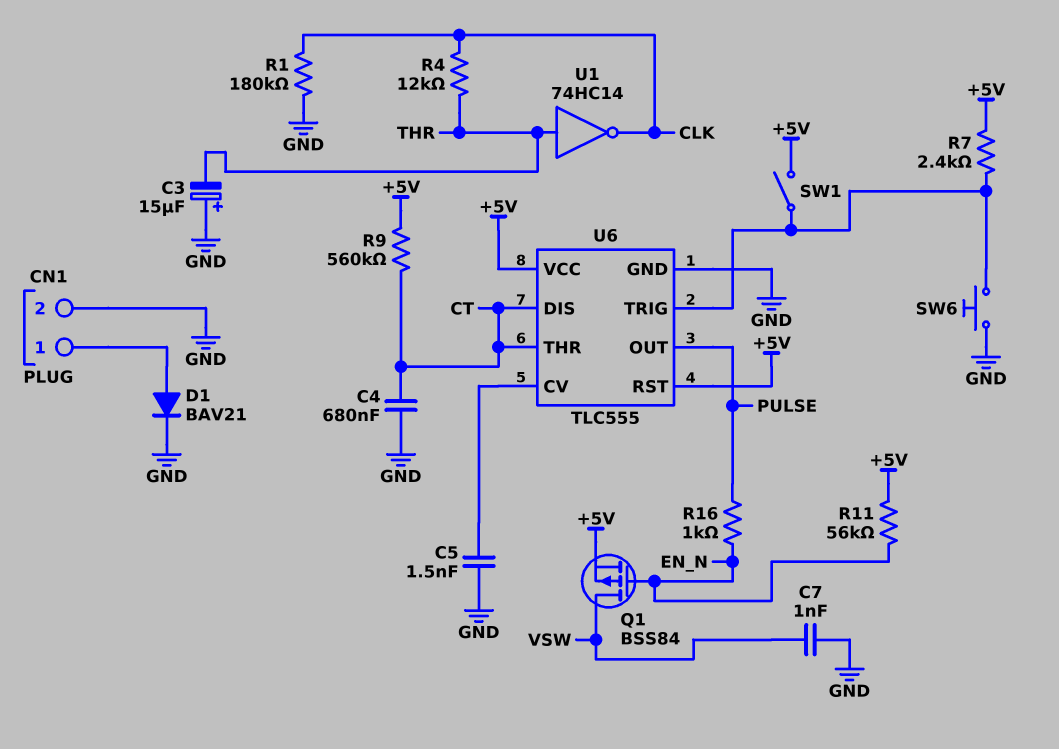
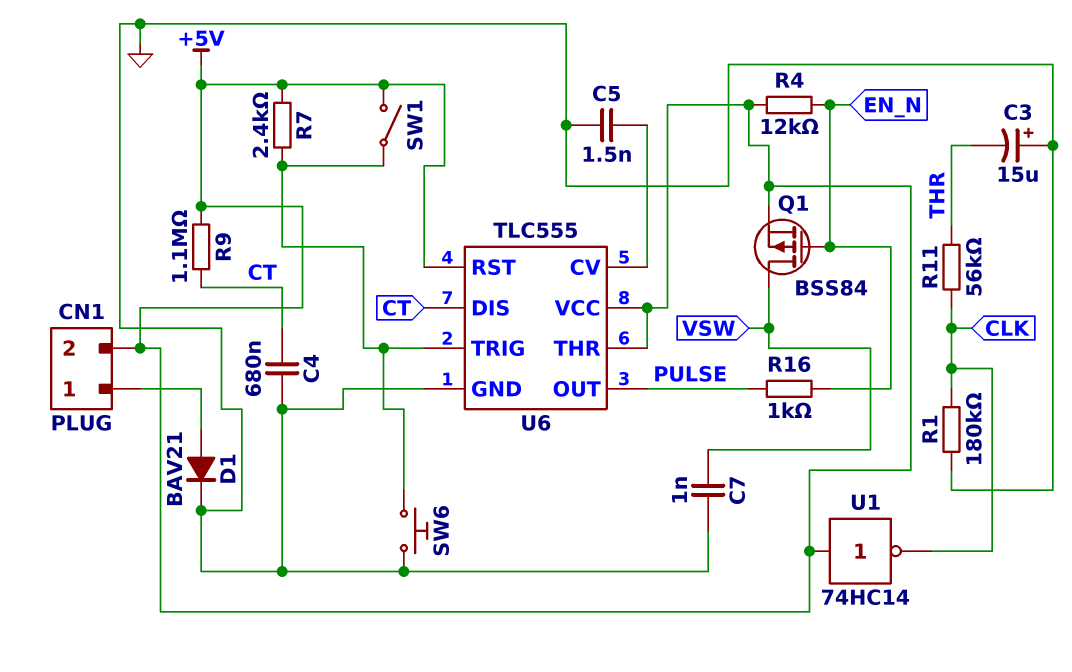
CN1 pin 2: GND -> +5V
R4: 12k (CLK, THR) -> 12k (+5V, EN_N)
R9: 560k (+5V, CT) -> 1.1M (+5V, CT)
R11: 56k (+5V, EN_N) -> 56k (CLK, THR)
U1: NOT 74HC14 (in THR, out CLK) -> NOT 74HC14 (in +5V, out CLK)
U6 pin THR: CT -> +5V

